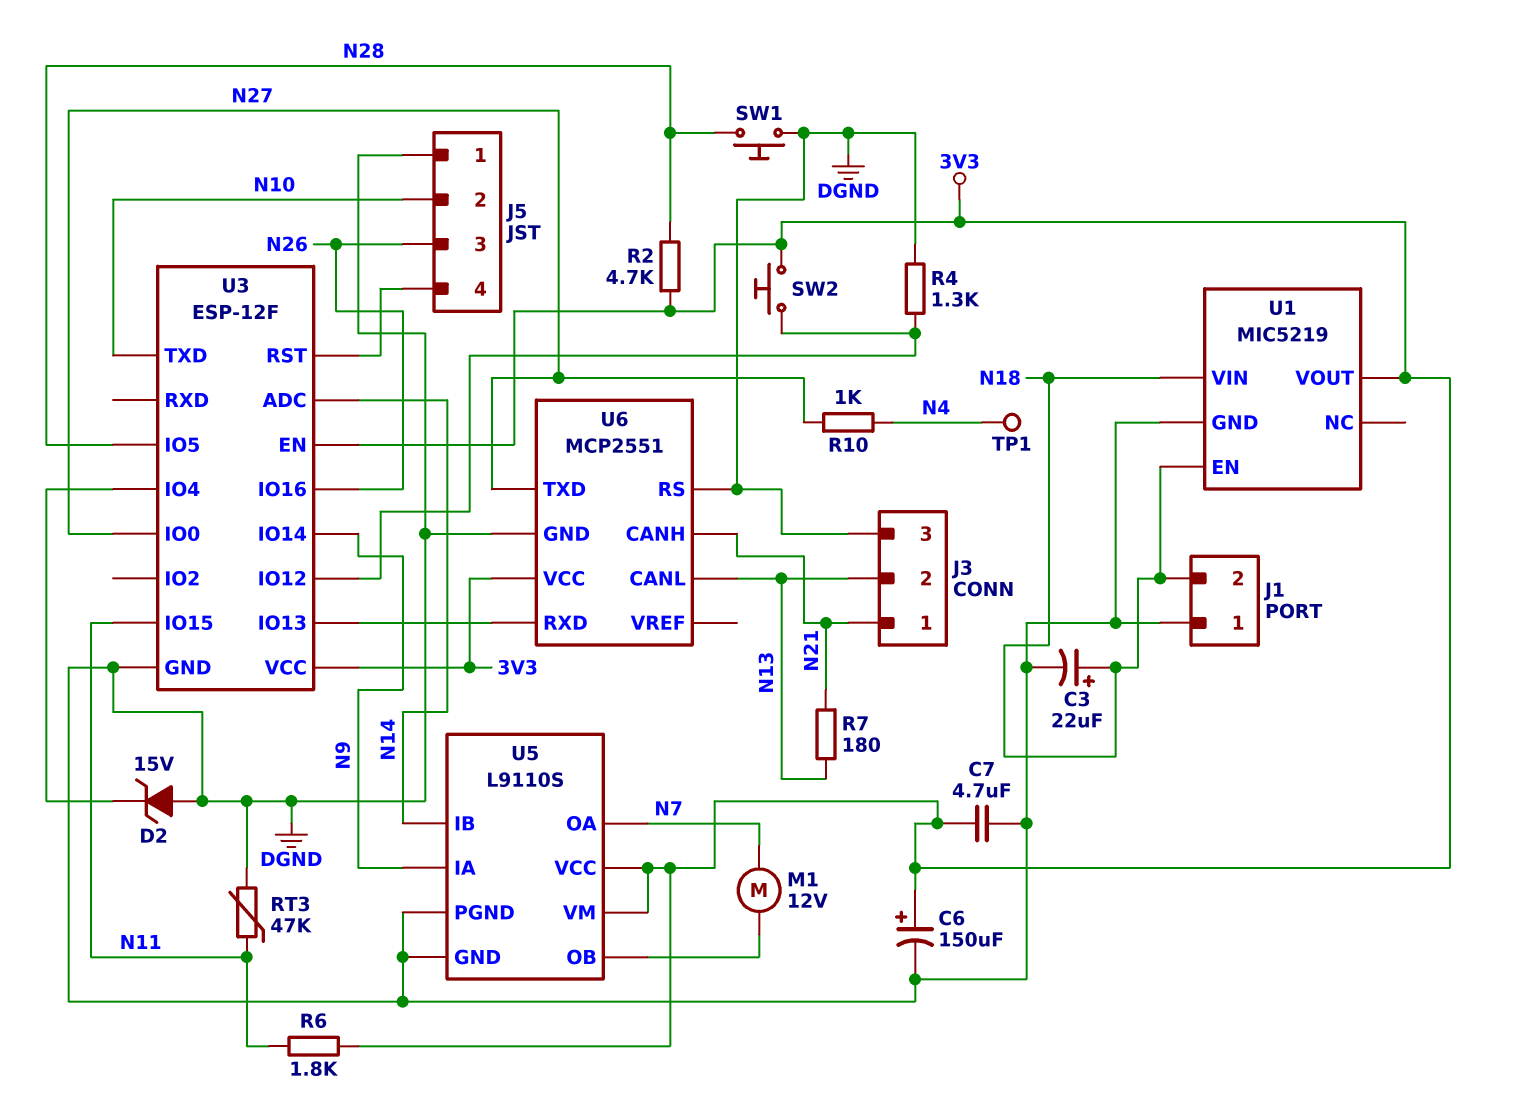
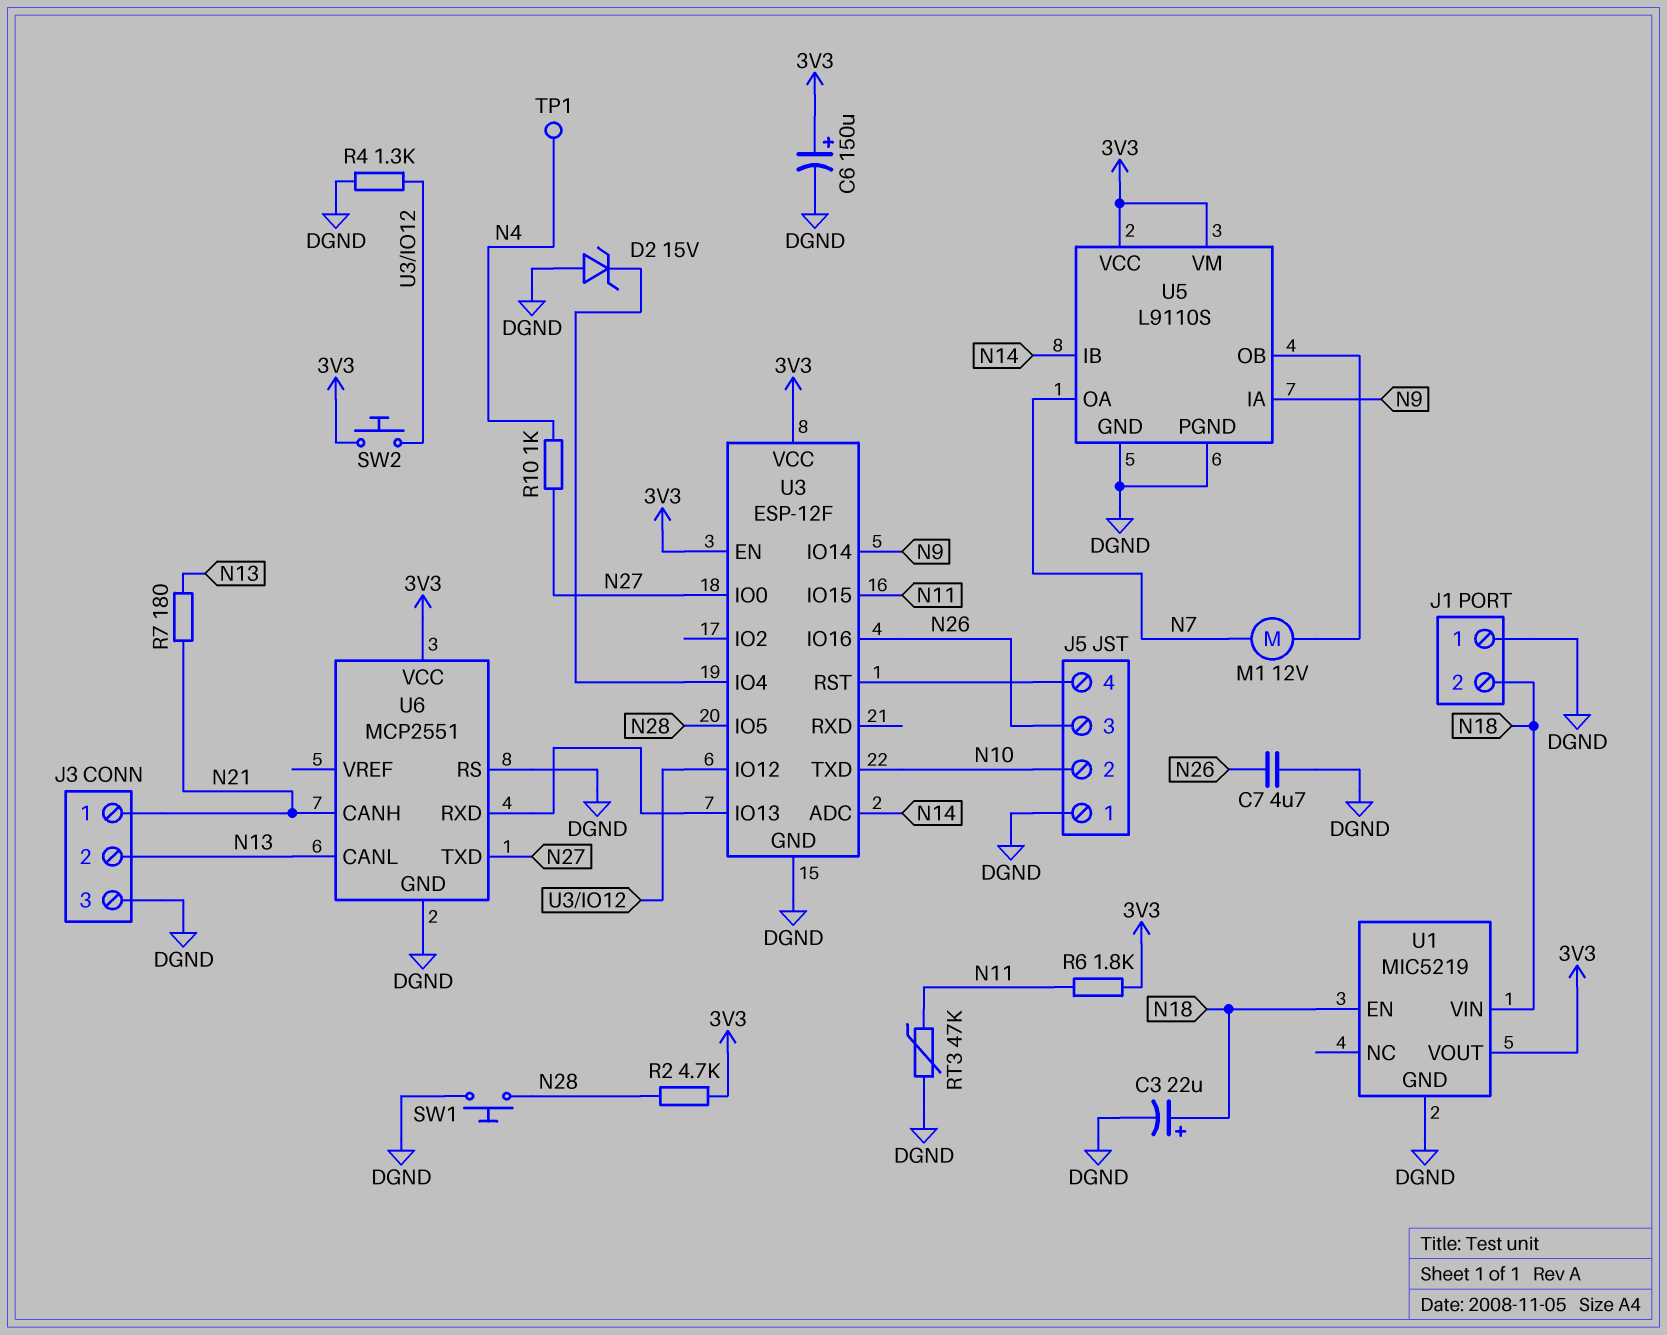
C7: 4.7uF (3V3, DGND) -> 4.7uF (DGND, N26)

